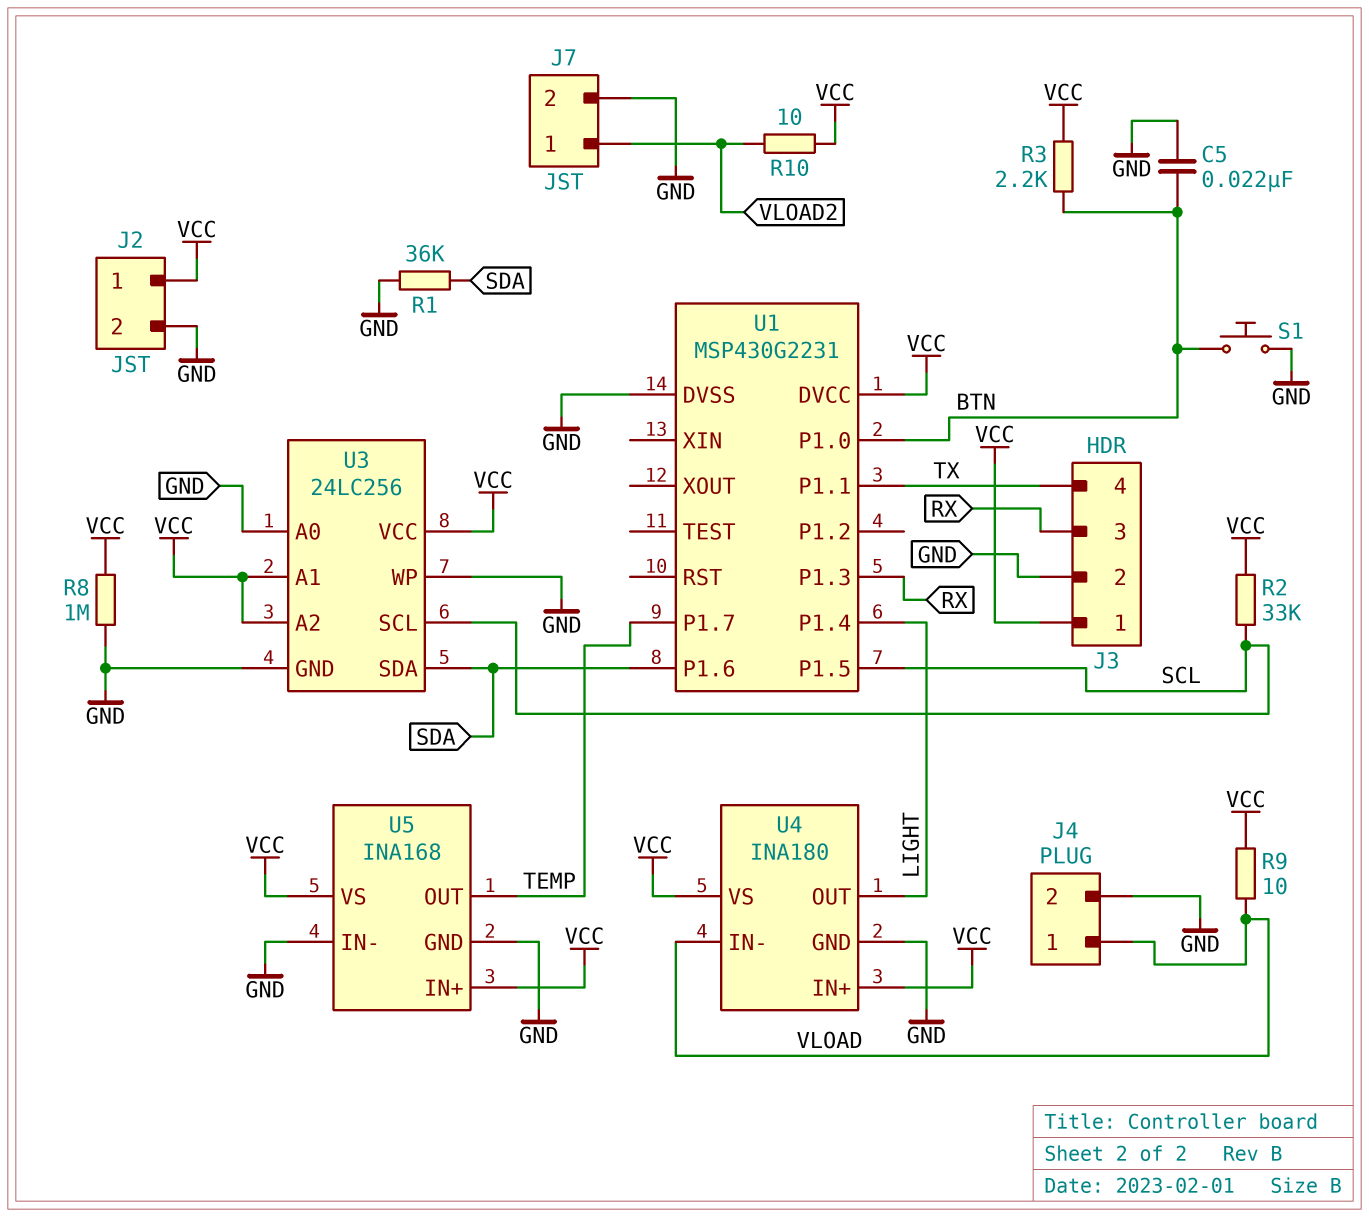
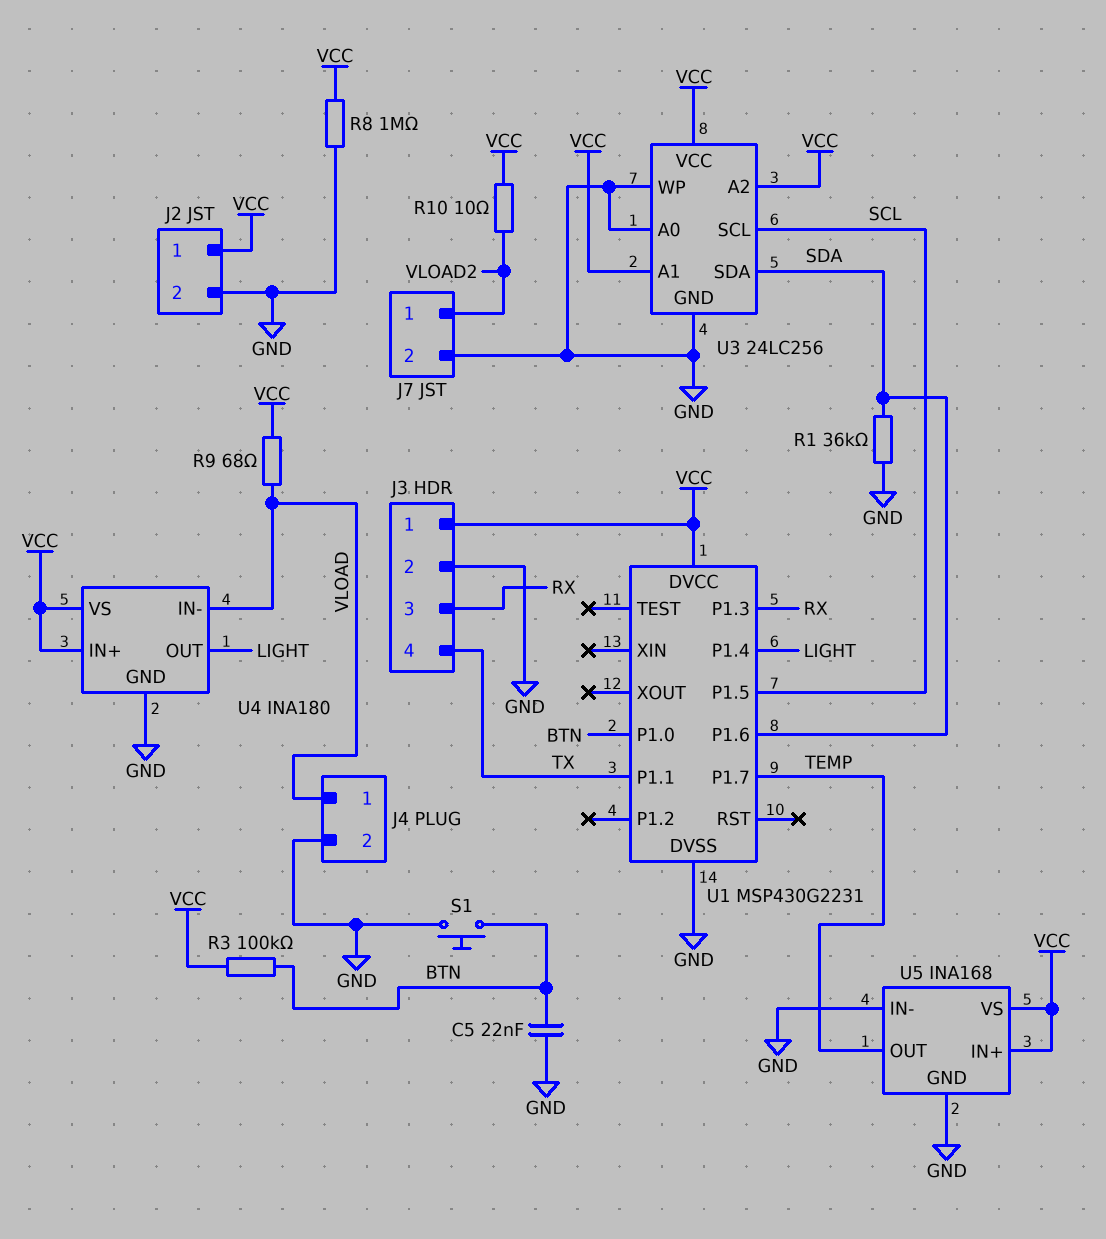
R2: 33k (SCL, VCC) -> none
R3: 2.2k (BTN, VCC) -> 100k (BTN, VCC)
R9: 10 (VCC, VLOAD) -> 68 (VCC, VLOAD)

